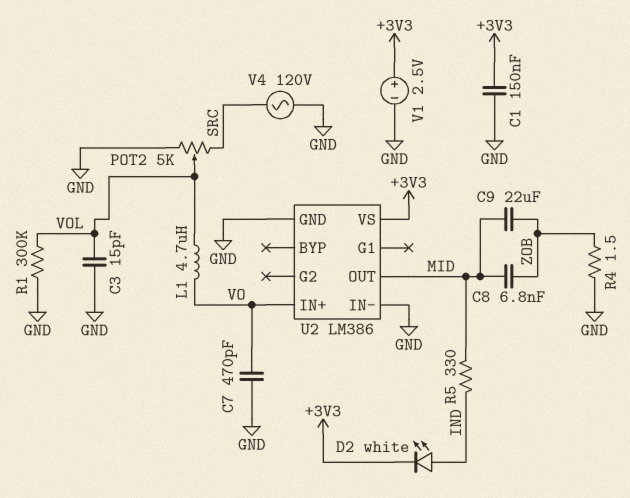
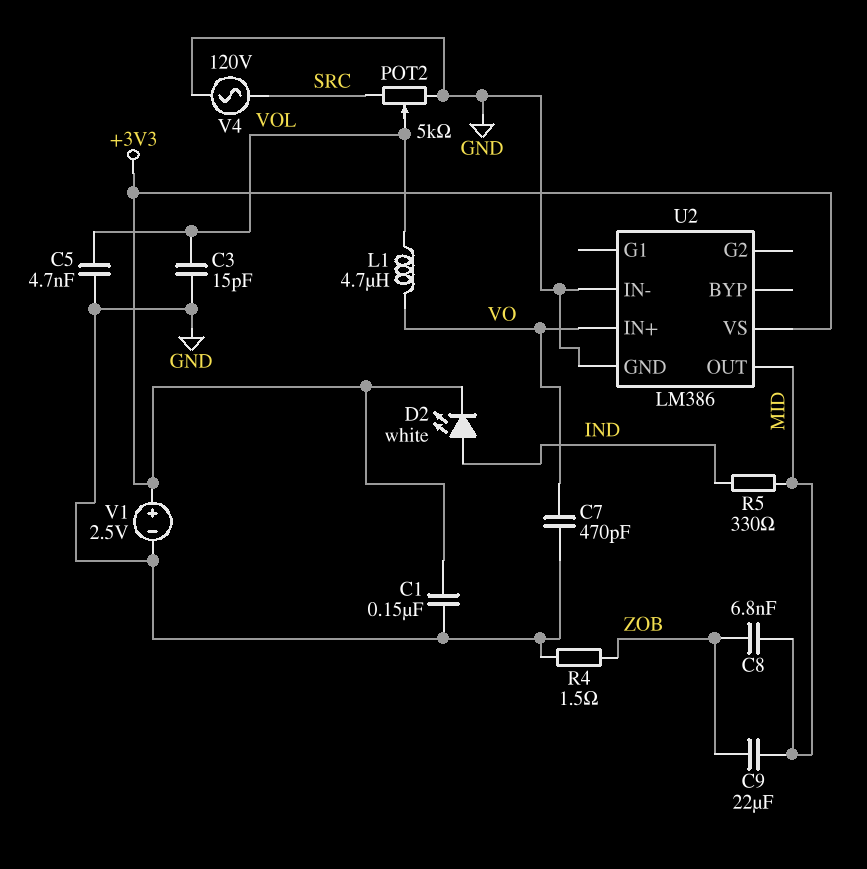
C5: none -> 4.7nF (GND, VOL)
R1: 300k (GND, VOL) -> none

